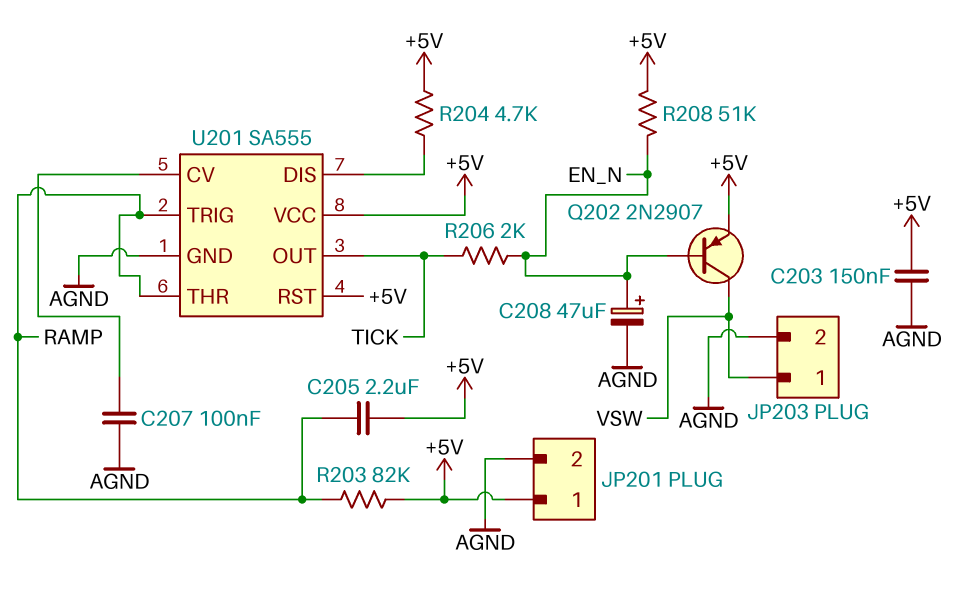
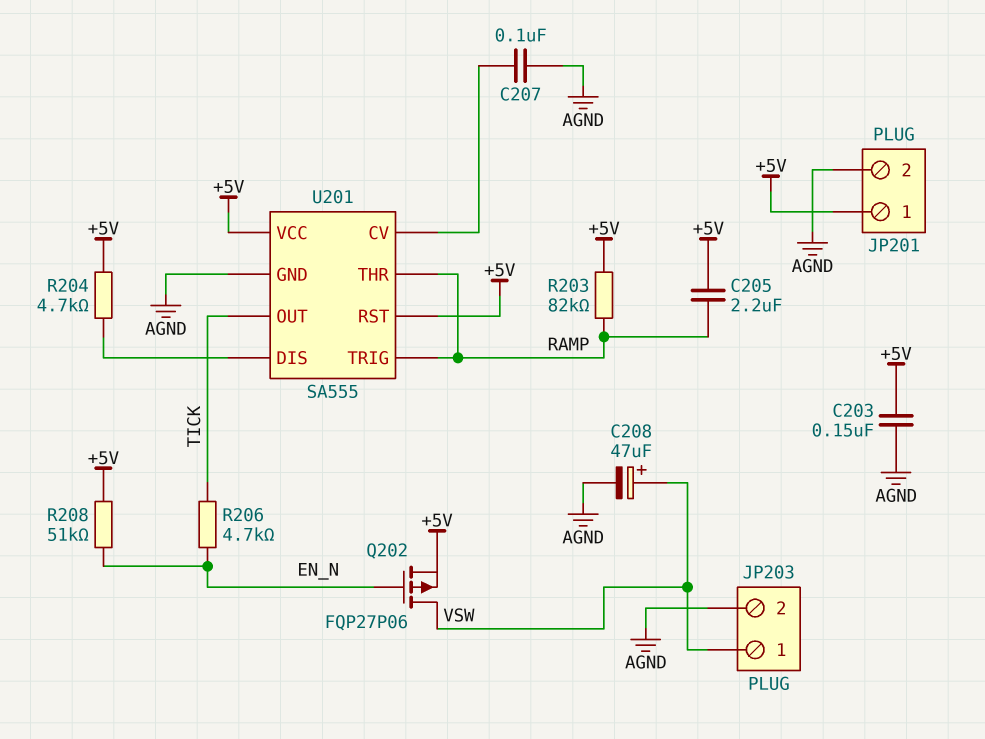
C208: 47uF (plus EN_N, minus AGND) -> 47uF (plus VSW, minus AGND)
Q202: PNP 2N2907 (B EN_N, C VSW, E +5V) -> PMOS FQP27P06 (G EN_N, D VSW, S +5V)
R206: 2k (EN_N, TICK) -> 4.7k (EN_N, TICK)

